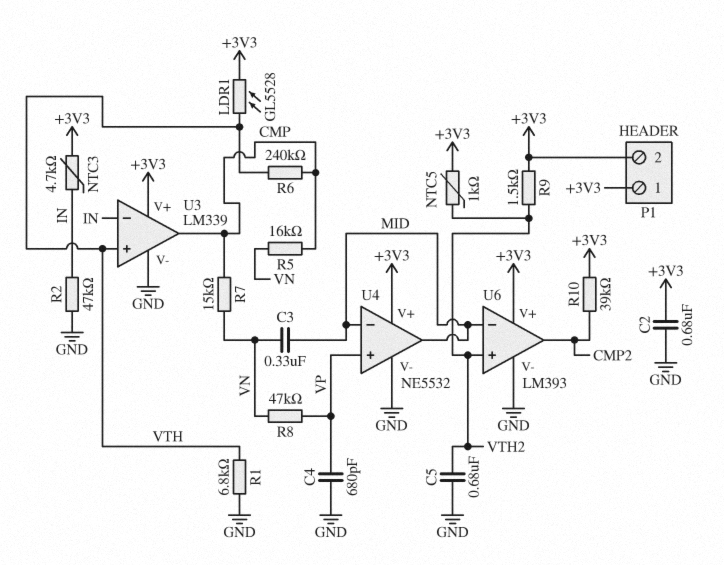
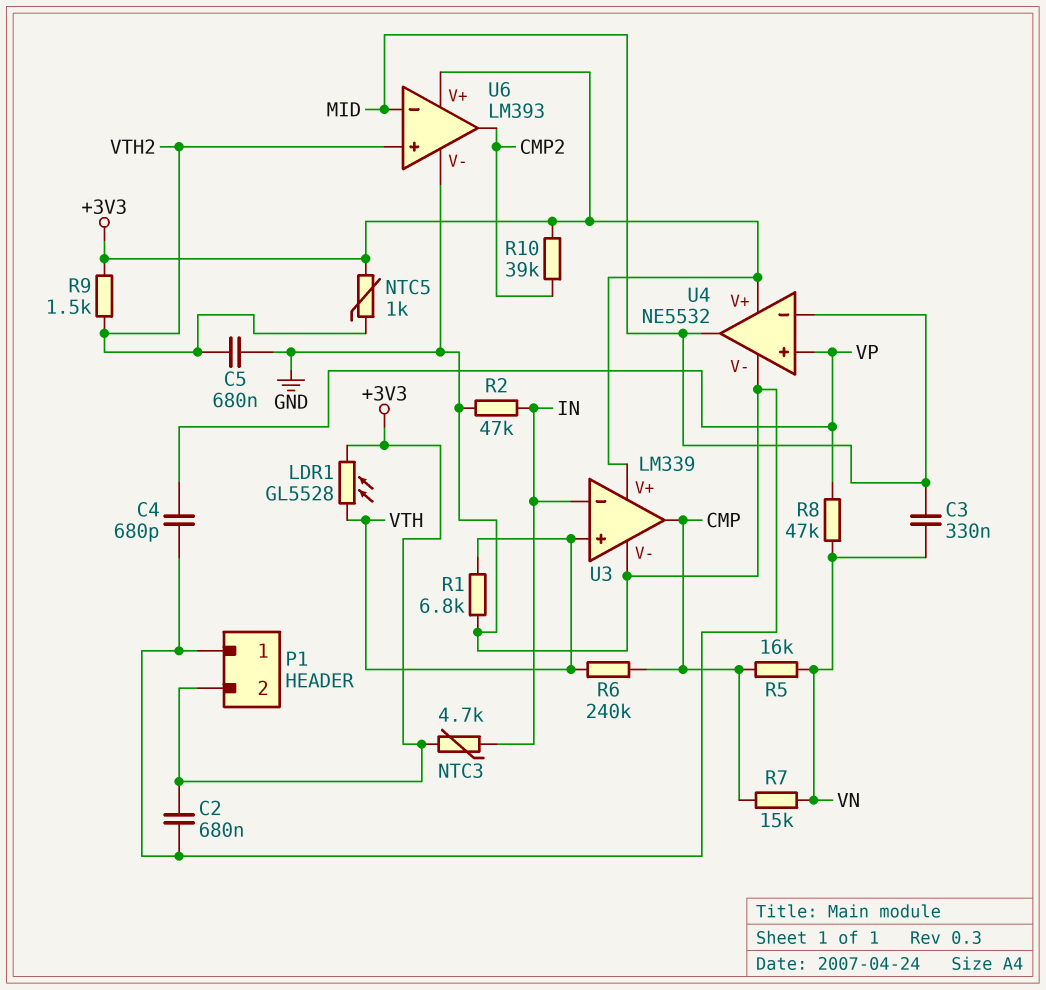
P1 pin 1: +3V3 -> GND

